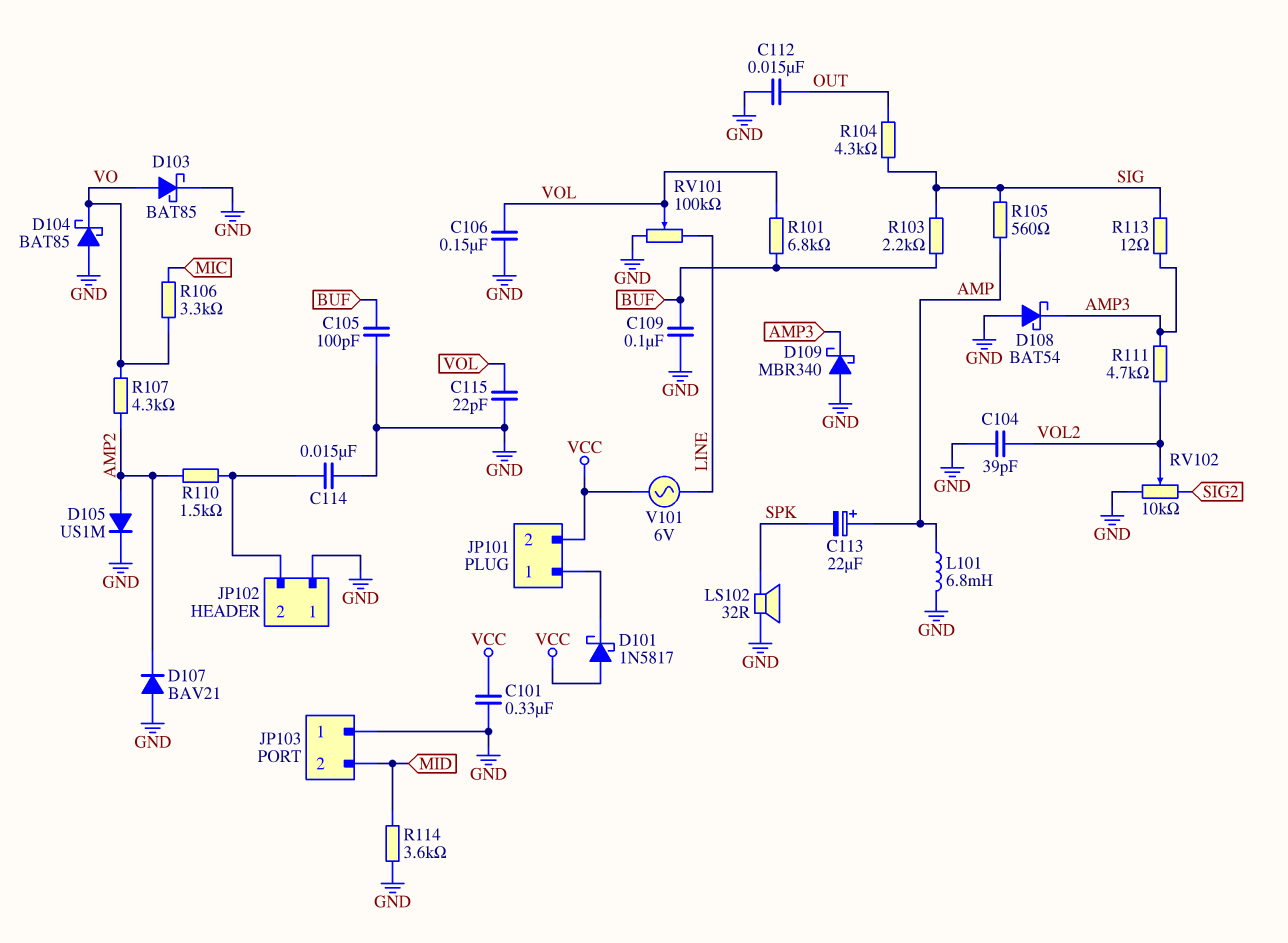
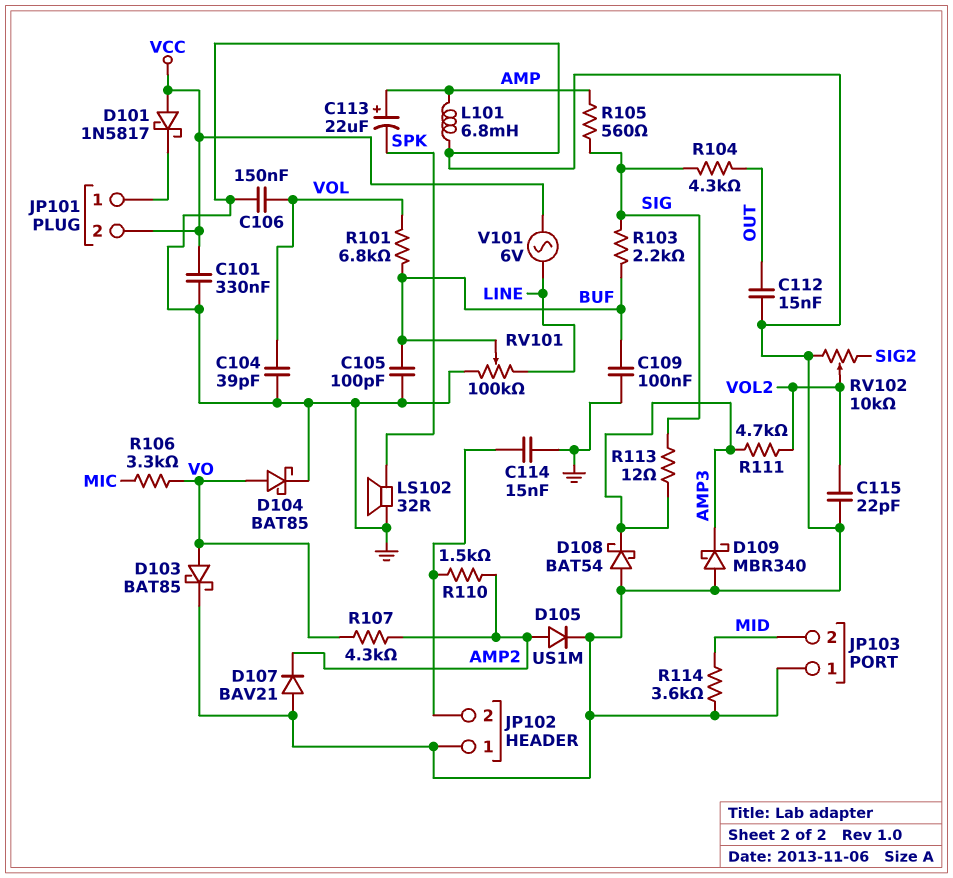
C104: 39pF (GND, VOL2) -> 39pF (GND, VOL)
C115: 22pF (GND, VOL) -> 22pF (GND, VOL2)
D104: schottky BAT85 (A GND, K VO) -> schottky BAT85 (A VO, K GND)
RV101: 100k (GND, LINE, wiper VOL) -> 100k (GND, LINE, wiper BUF)

